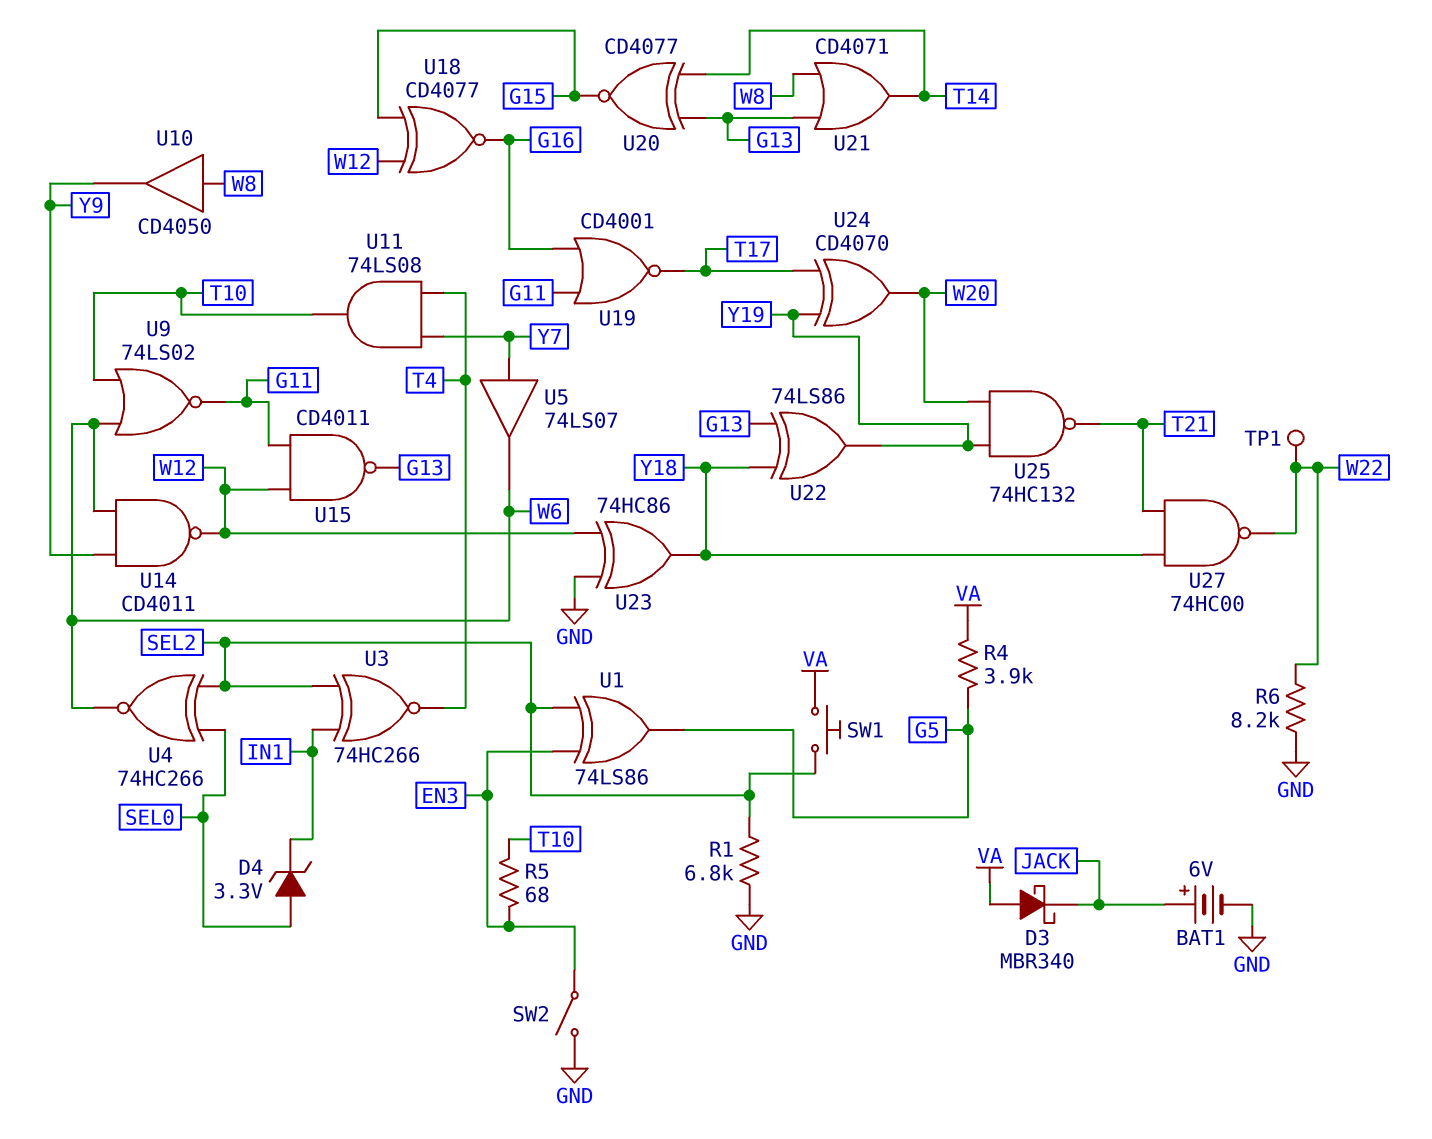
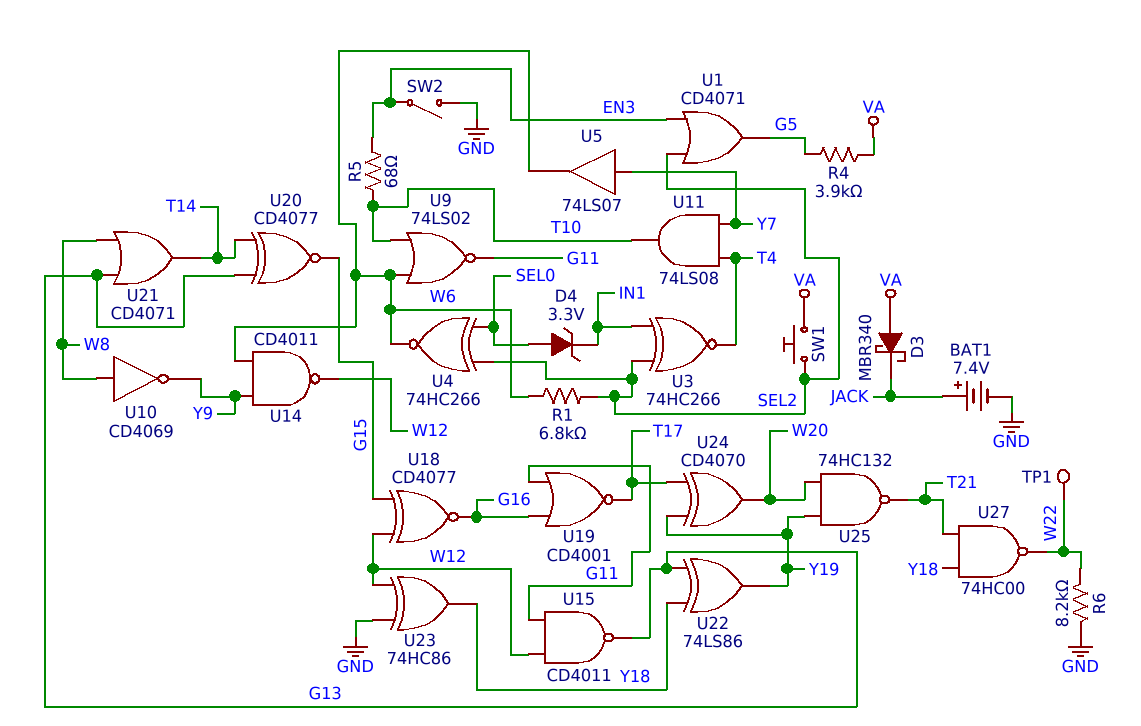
BAT1: 6V (plus JACK, minus GND) -> 7.4V (plus JACK, minus GND)
R1: 6.8k (GND, SEL2) -> 6.8k (SEL2, W6)
U1: XOR 74LS86 (in EN3, in SEL2, out G5) -> OR CD4071 (in EN3, in SEL2, out G5)
U10: buffer CD4050 (in W8, out Y9) -> NOT CD4069 (in W8, out Y9)

